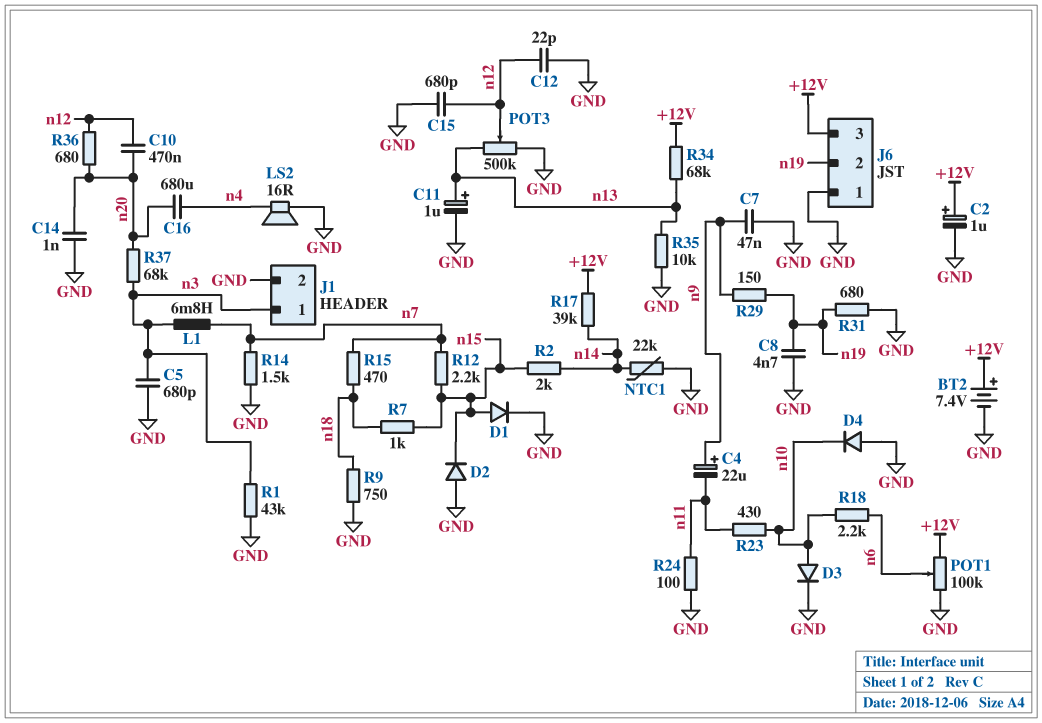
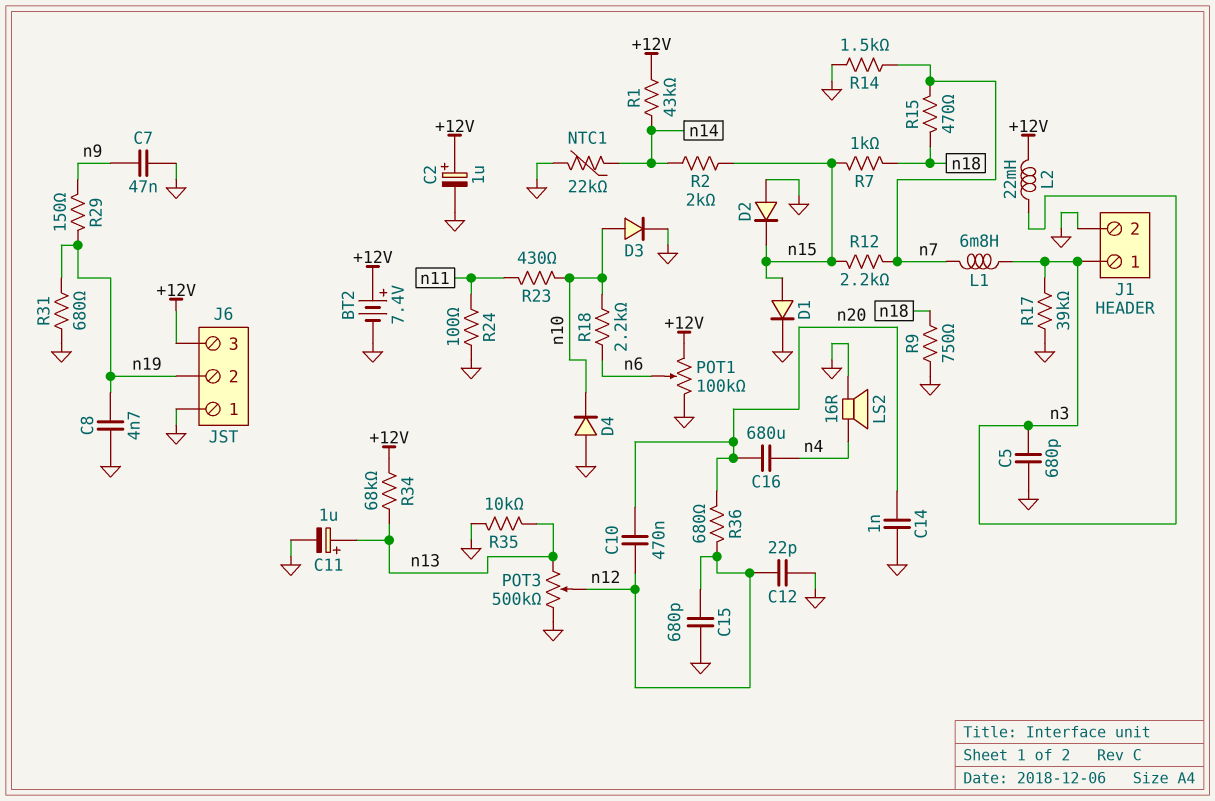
C4: 22uF (plus n9, minus n11) -> none
L2: none -> 22mH (+12V, n3)
R1: 43k (GND, n3) -> 43k (+12V, n14)
R17: 39k (+12V, n14) -> 39k (GND, n3)
R37: 68k (n3, n20) -> none

